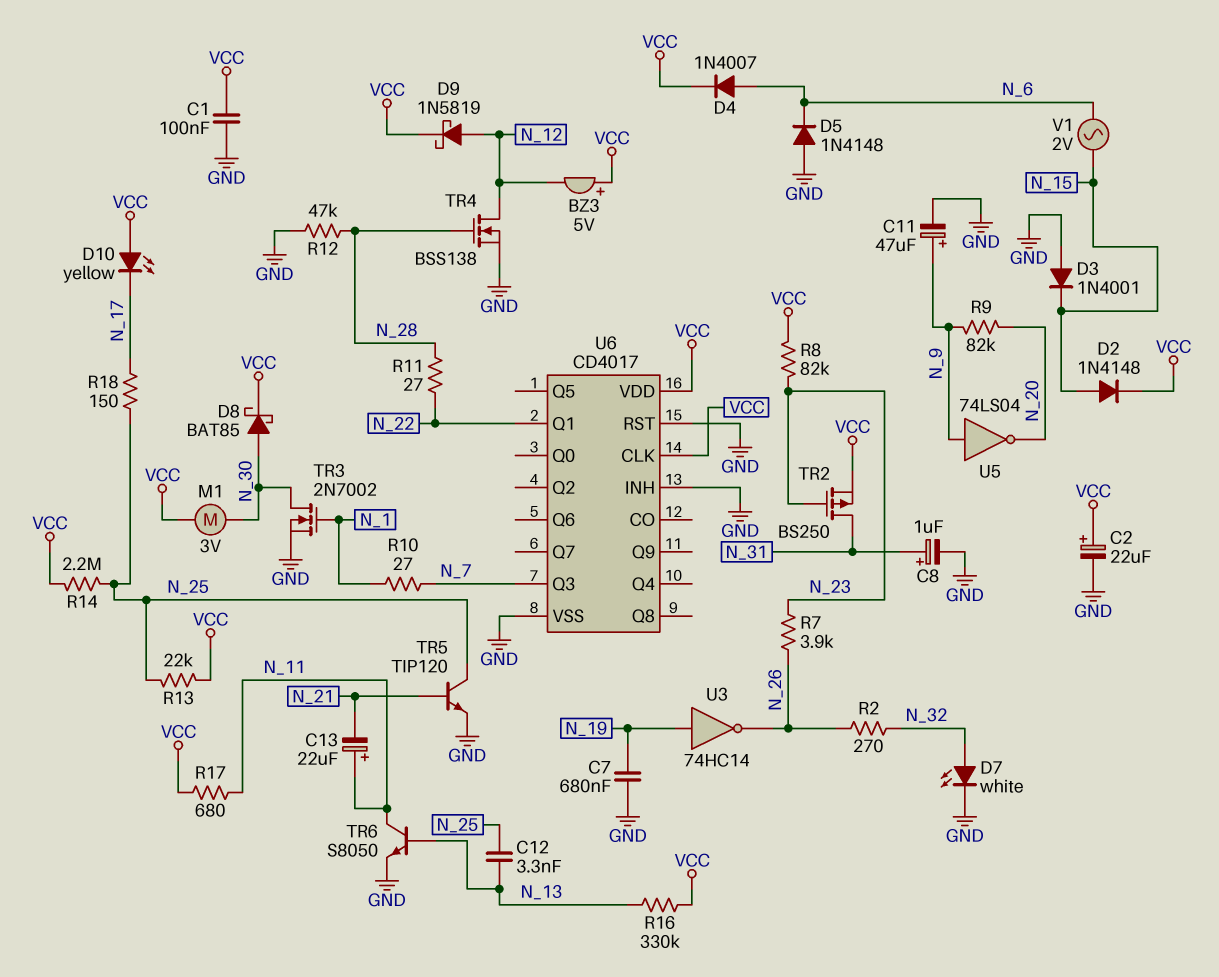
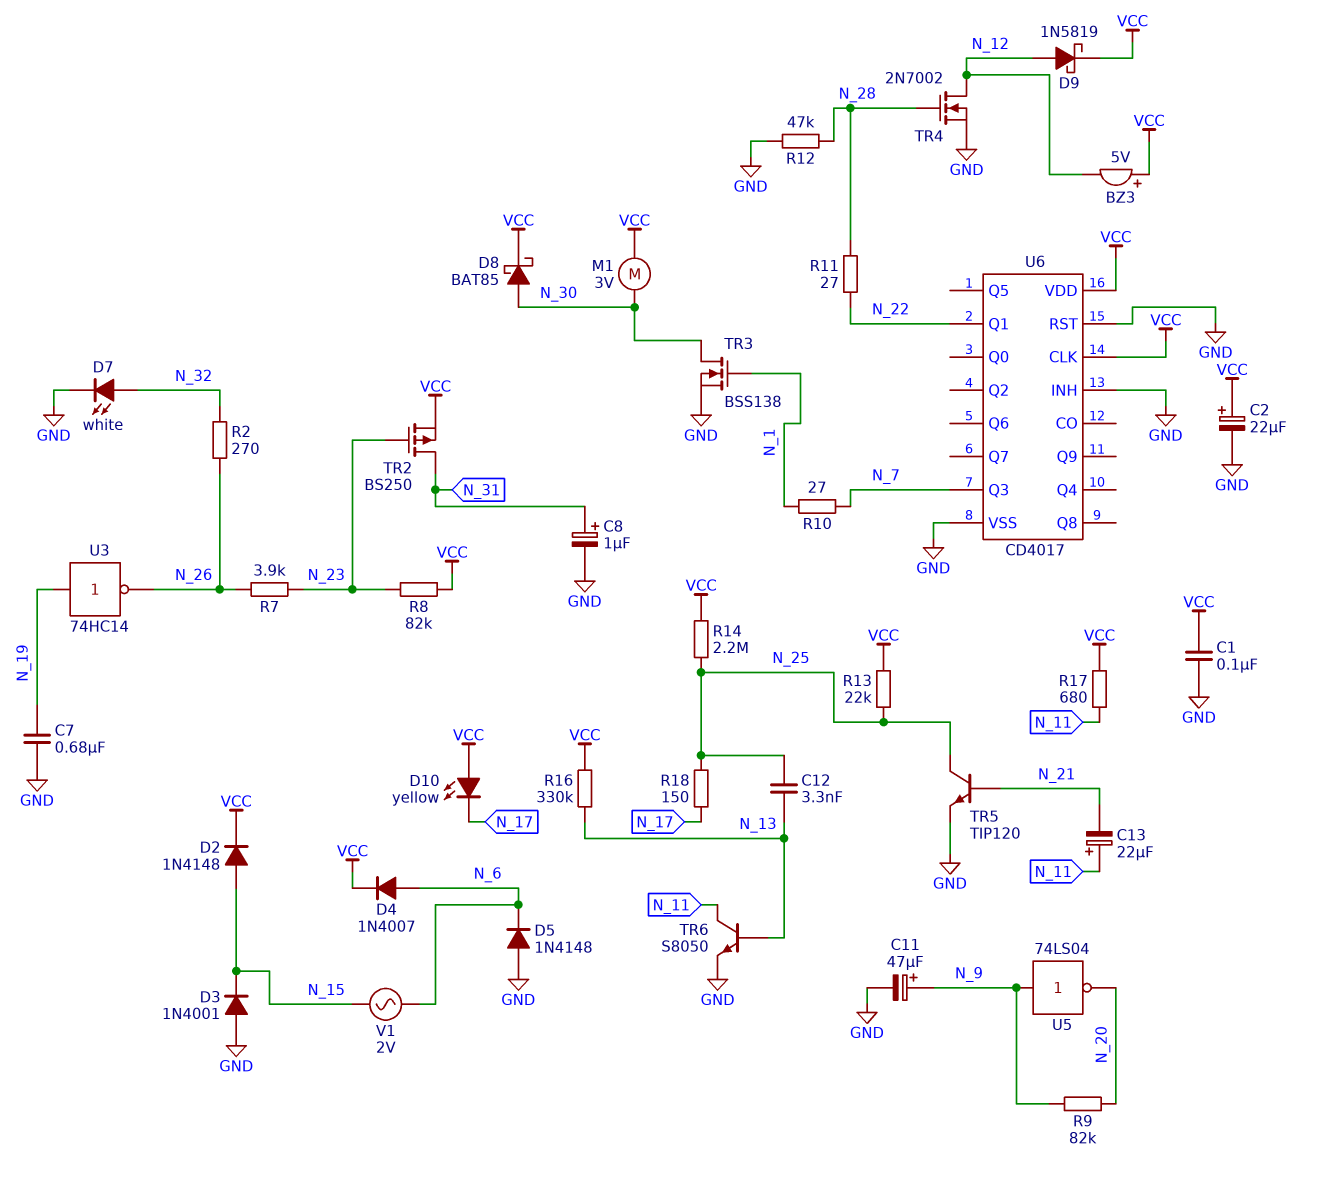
TR3: NMOS 2N7002 (G N_1, D N_30, S GND) -> NMOS BSS138 (G N_1, D N_30, S GND)
TR4: NMOS BSS138 (G N_28, D N_12, S GND) -> NMOS 2N7002 (G N_28, D N_12, S GND)

